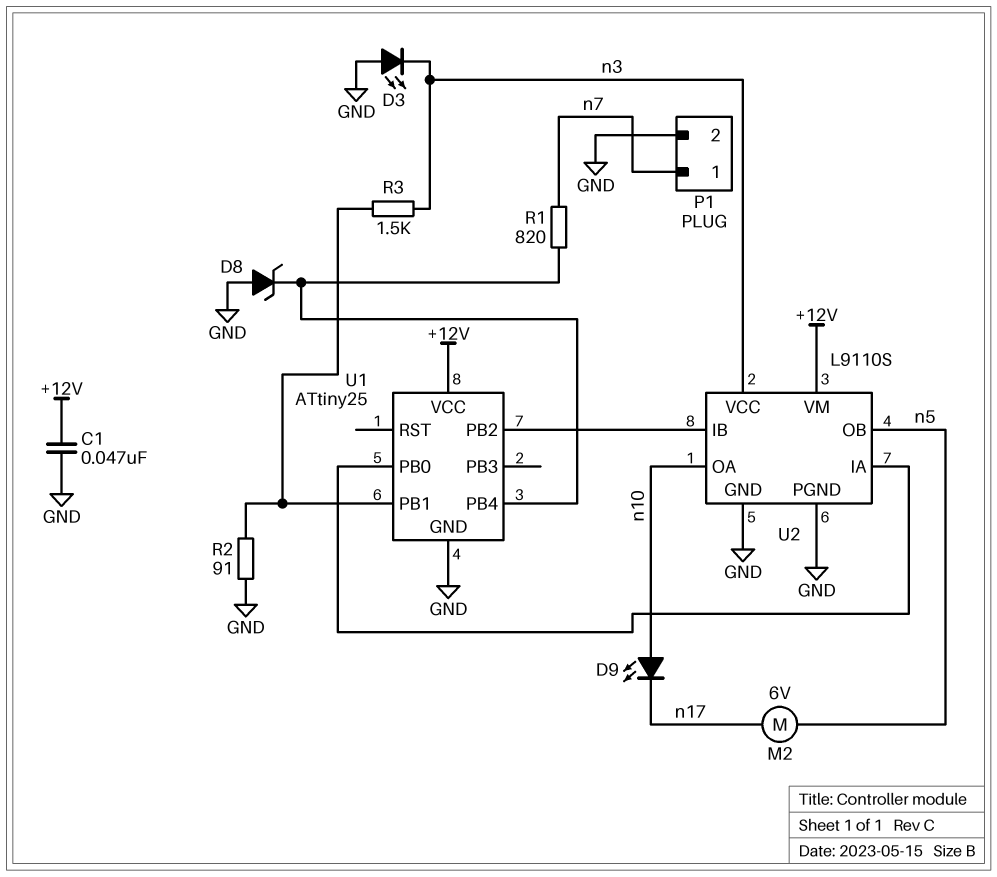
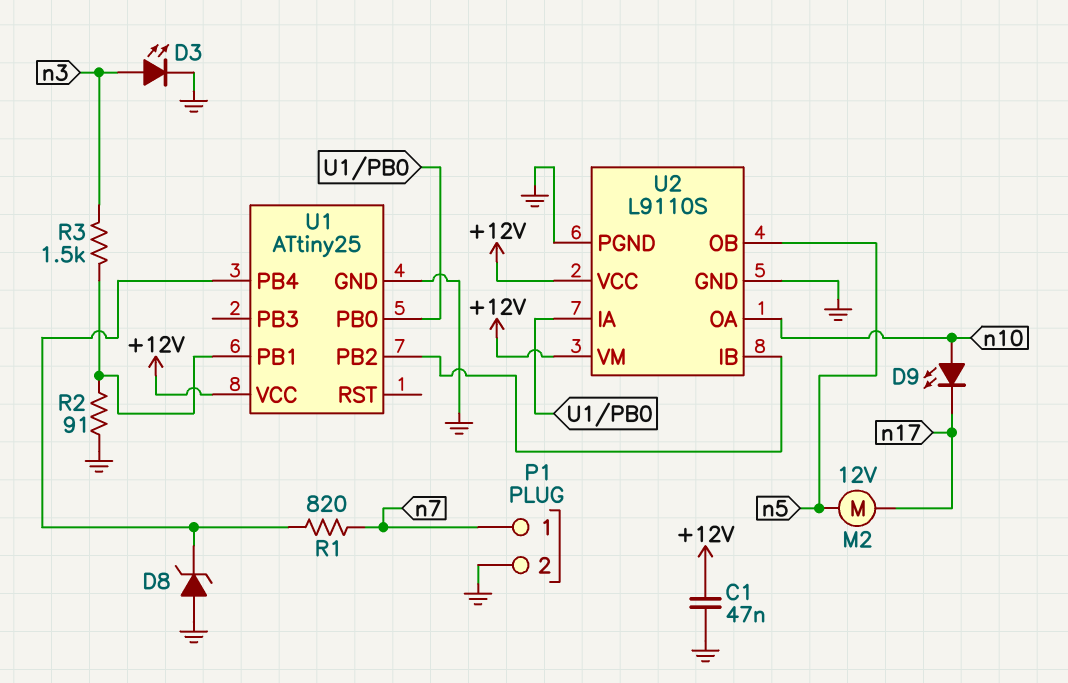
D3: LED (A GND, K n3) -> LED (A n3, K GND)
M2: motor 6V (n5, n17) -> motor 12V (n5, n17)
U2 pin VCC: n3 -> +12V

